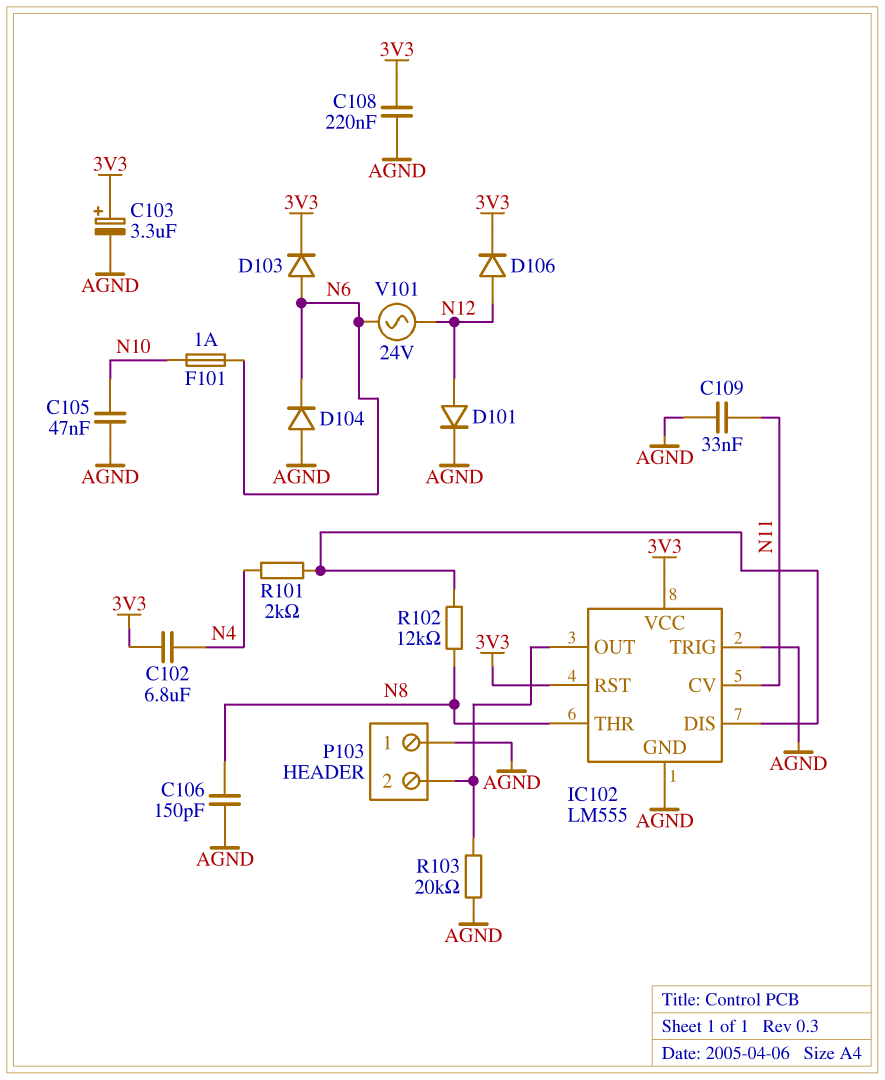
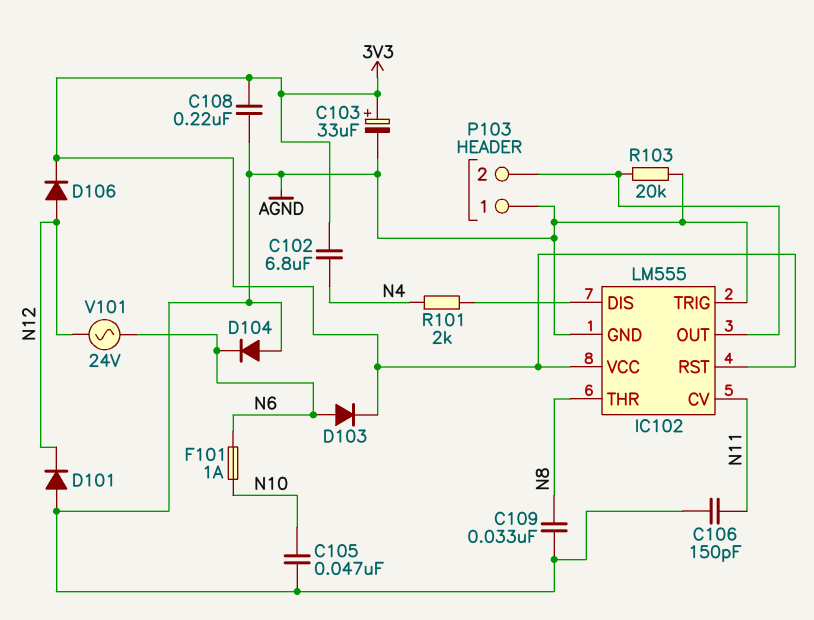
C103: 3.3uF (plus 3V3, minus AGND) -> 33uF (plus 3V3, minus AGND)
C106: 150pF (AGND, N8) -> 150pF (AGND, N11)
C109: 33nF (AGND, N11) -> 33nF (AGND, N8)
D101: diode (A N12, K AGND) -> diode (A AGND, K N12)
R102: 12k (IC102/DIS, N8) -> none

